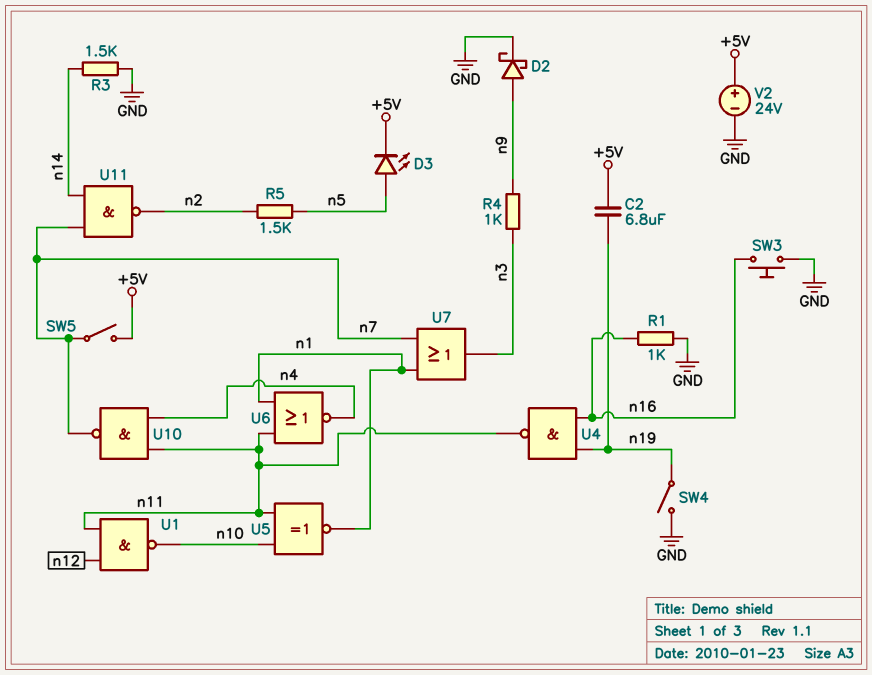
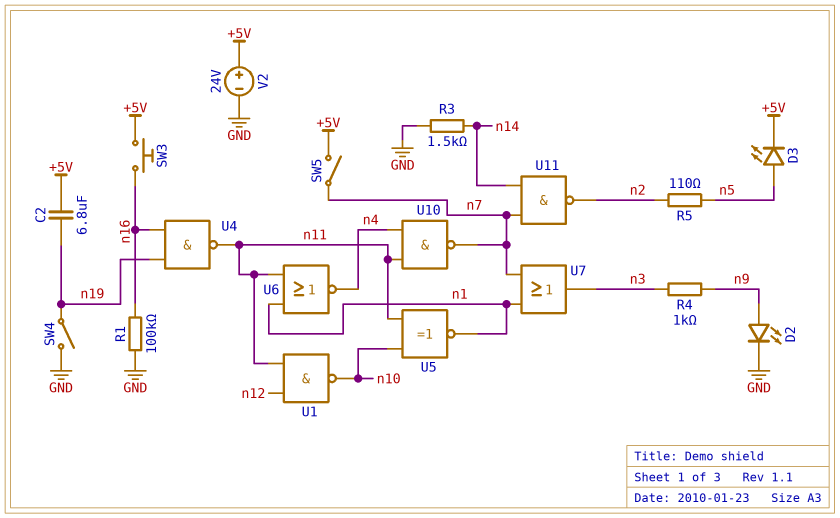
D2: schottky (A n9, K GND) -> LED (A n9, K GND)
R1: 1k (GND, n16) -> 100k (GND, n16)
R5: 1.5k (n2, n5) -> 110 (n2, n5)
SW3: button (GND, n16) -> button (+5V, n16)

